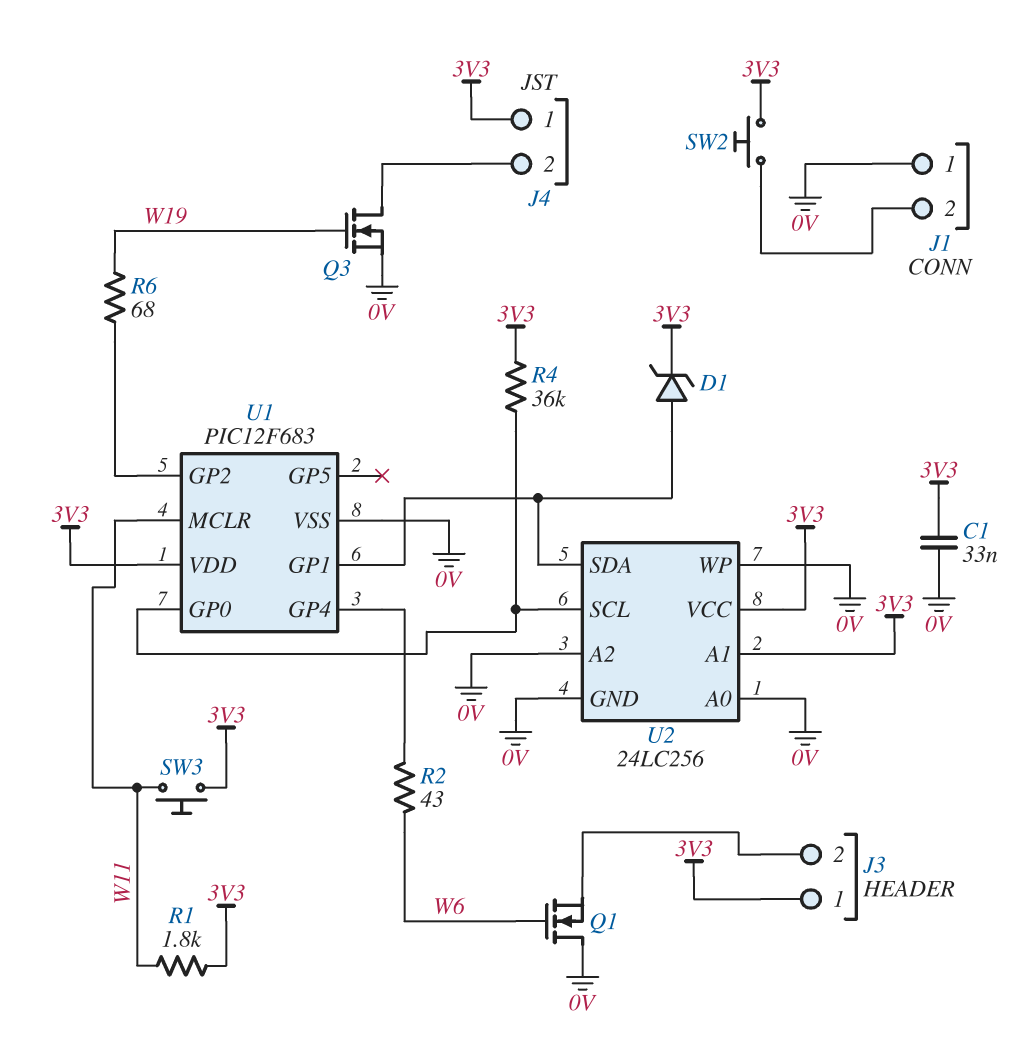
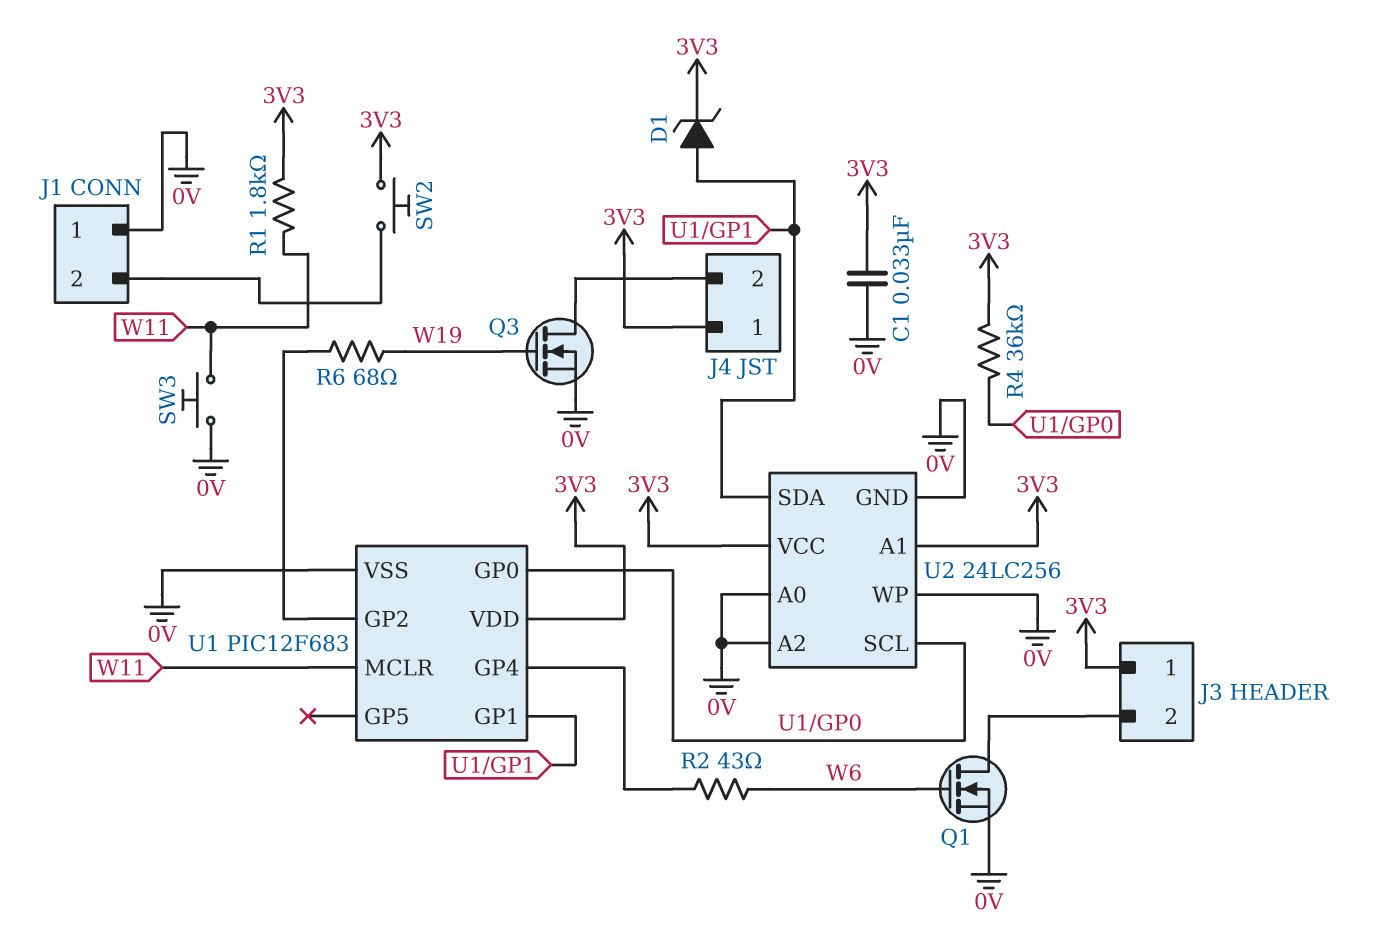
Q1: NMOS (G W6, D 0V, S J3/2) -> NMOS (G W6, D J3/2, S 0V)
SW3: button (3V3, W11) -> button (0V, W11)

